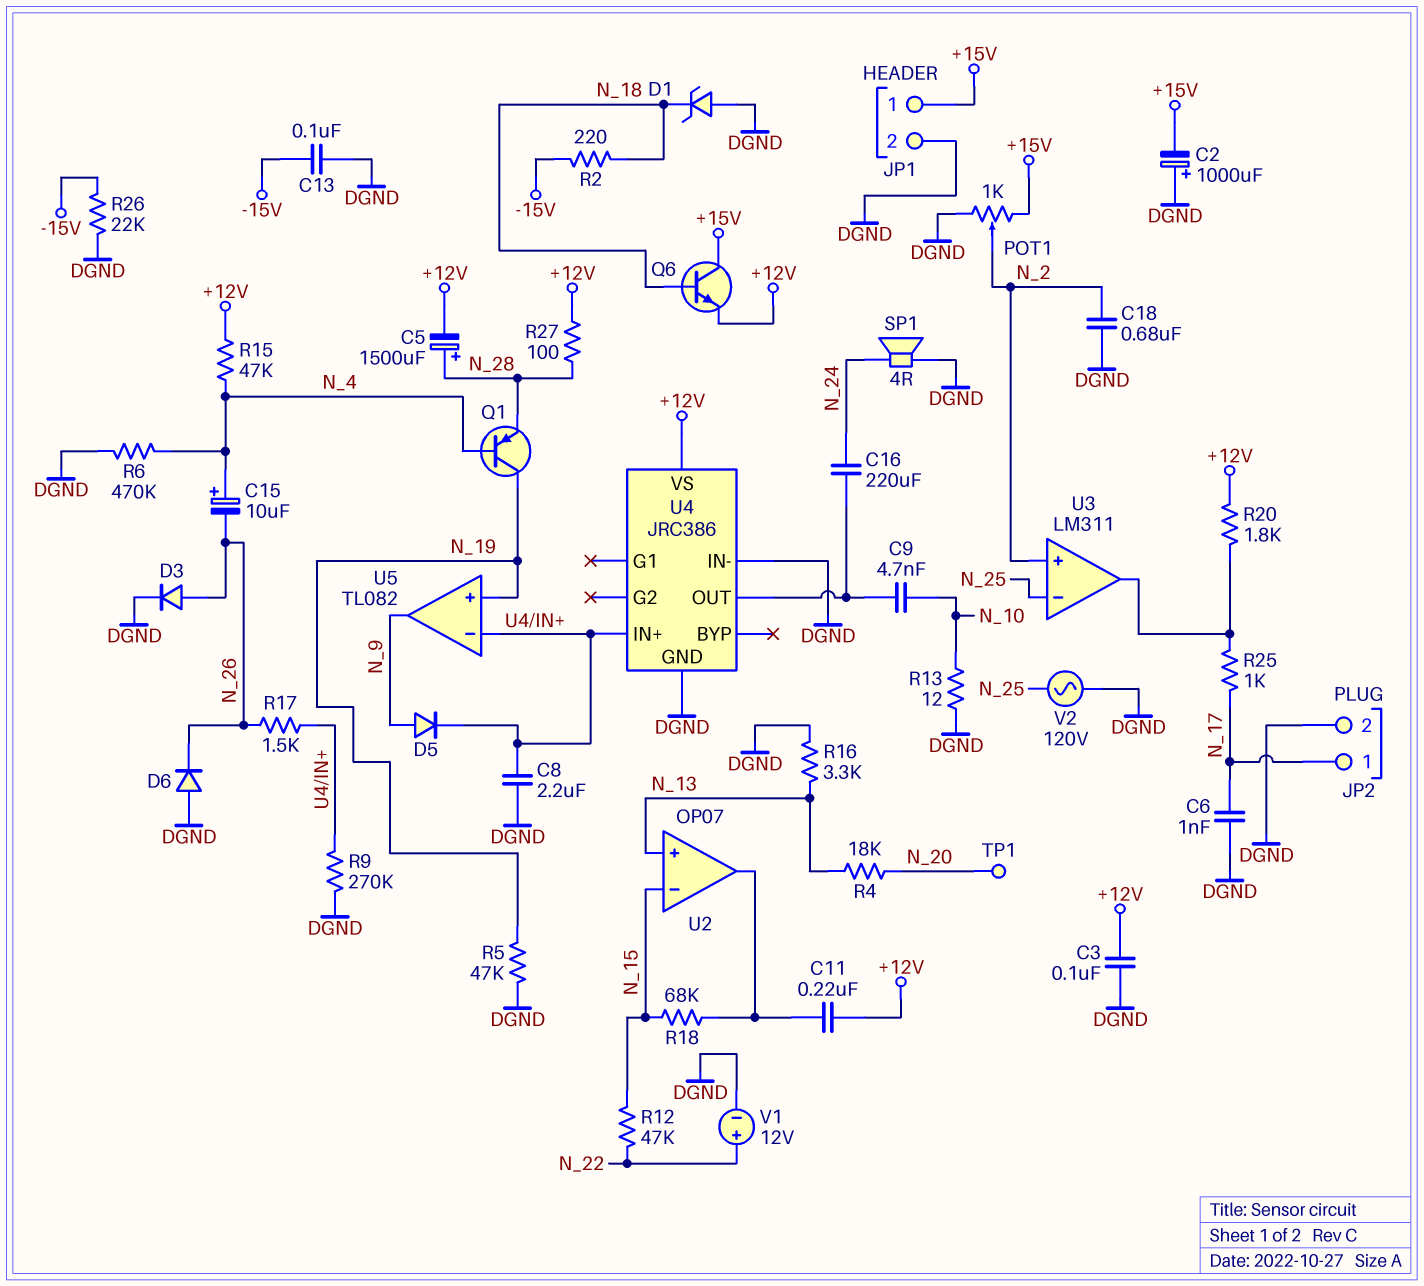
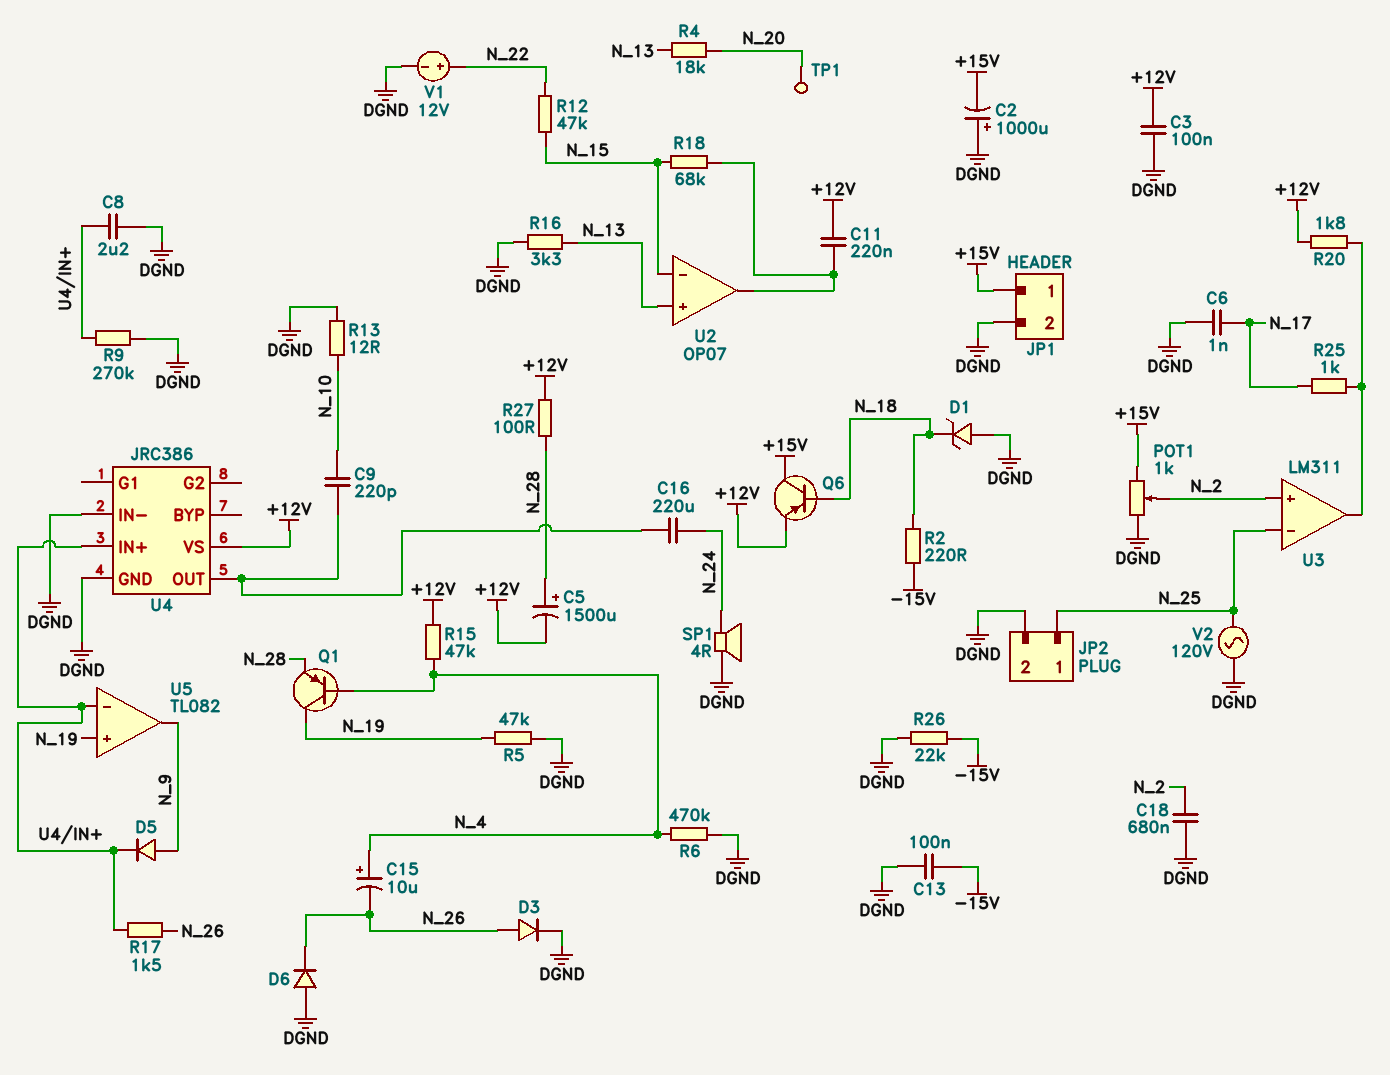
C9: 4.7nF (N_10, U4/OUT) -> 220pF (N_10, U4/OUT)
JP2 pin 1: N_17 -> N_25
Q6: NPN (B N_18, C +15V, E +12V) -> PNP (B N_18, C +15V, E +12V)

